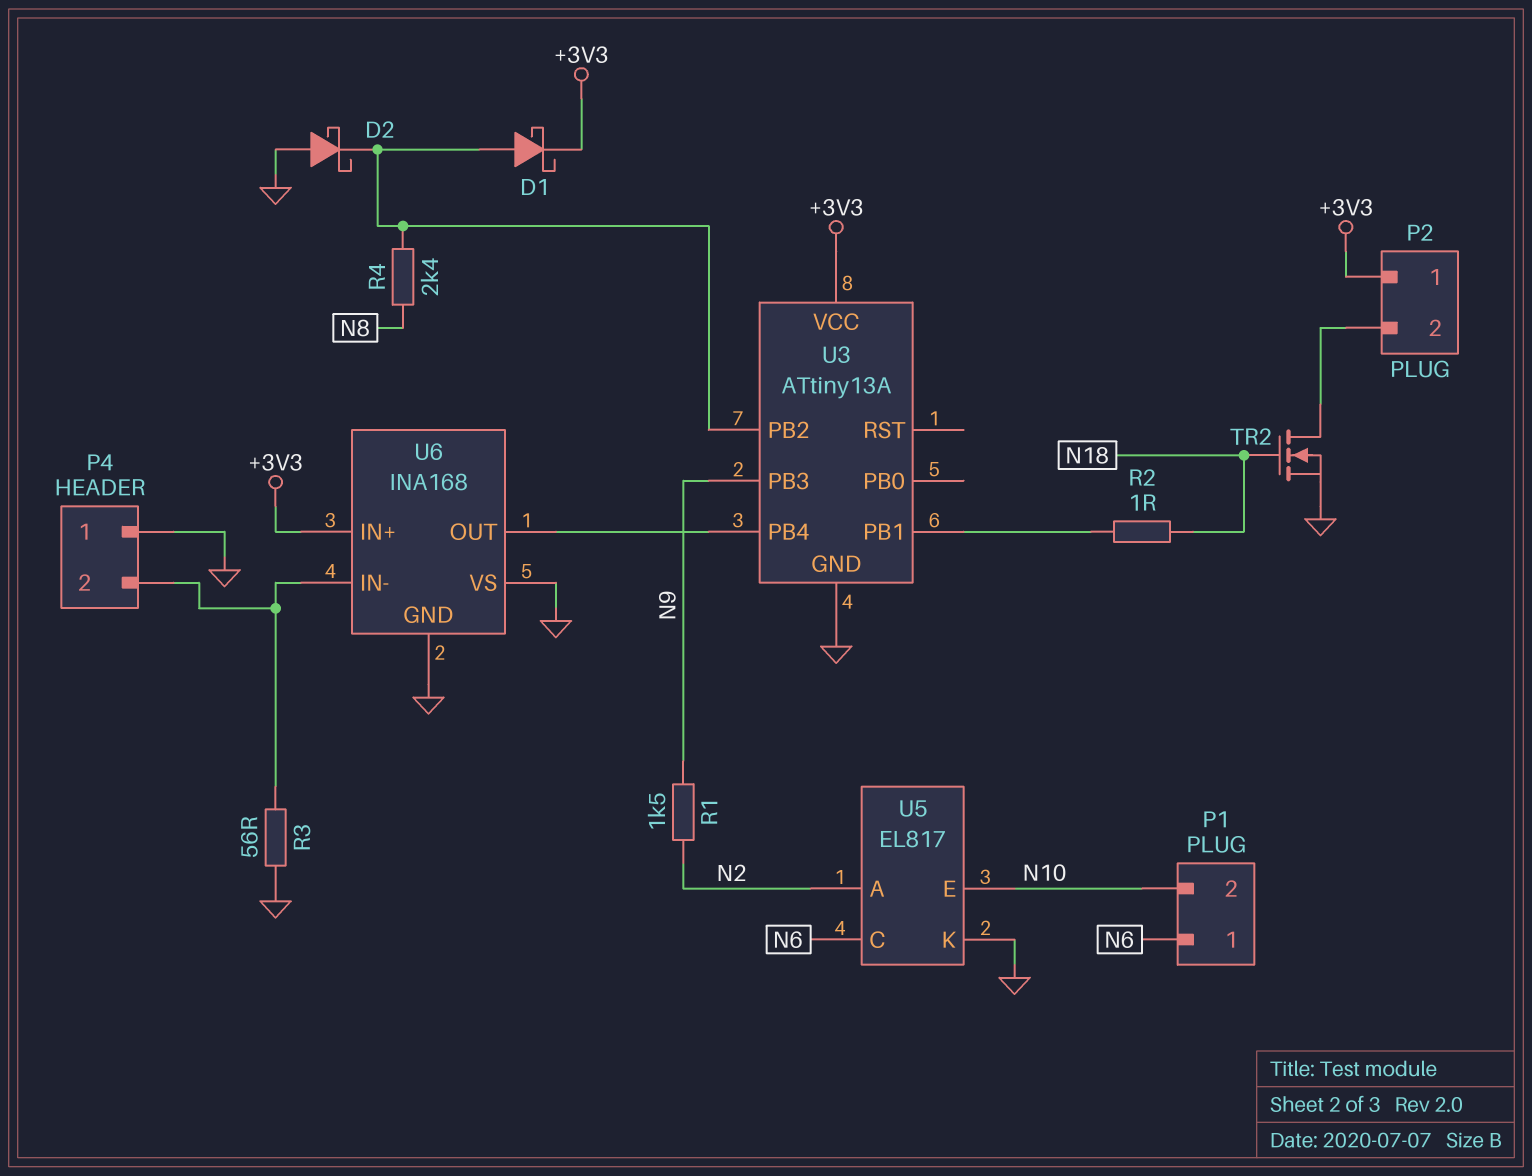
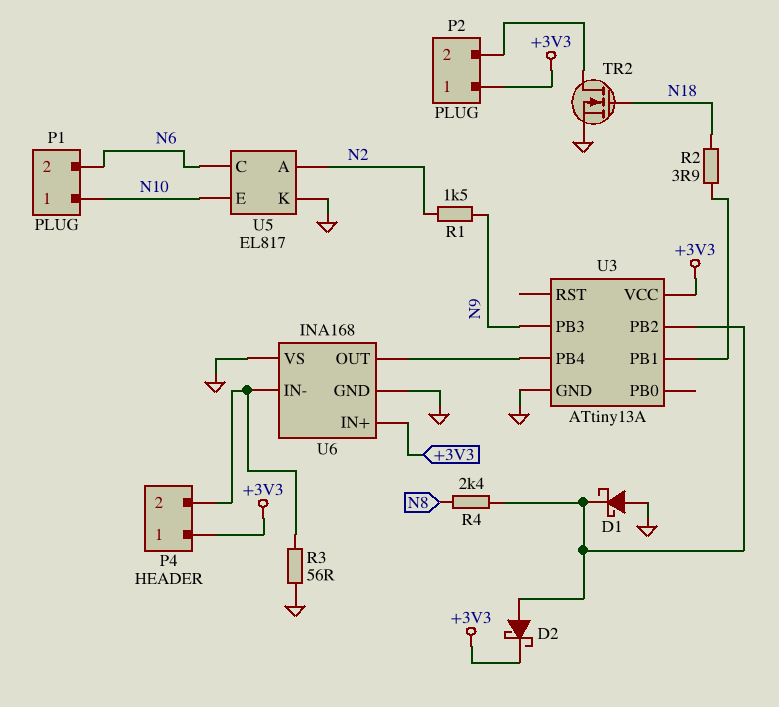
D1: schottky (A U3/PB2, K +3V3) -> schottky (A GND, K U3/PB2)
D2: schottky (A GND, K U3/PB2) -> schottky (A U3/PB2, K +3V3)
P1 pin 1: N6 -> N10
P1 pin 2: N10 -> N6
P4 pin 1: GND -> +3V3
R2: 1 (N18, U3/PB1) -> 3.9 (N18, U3/PB1)

